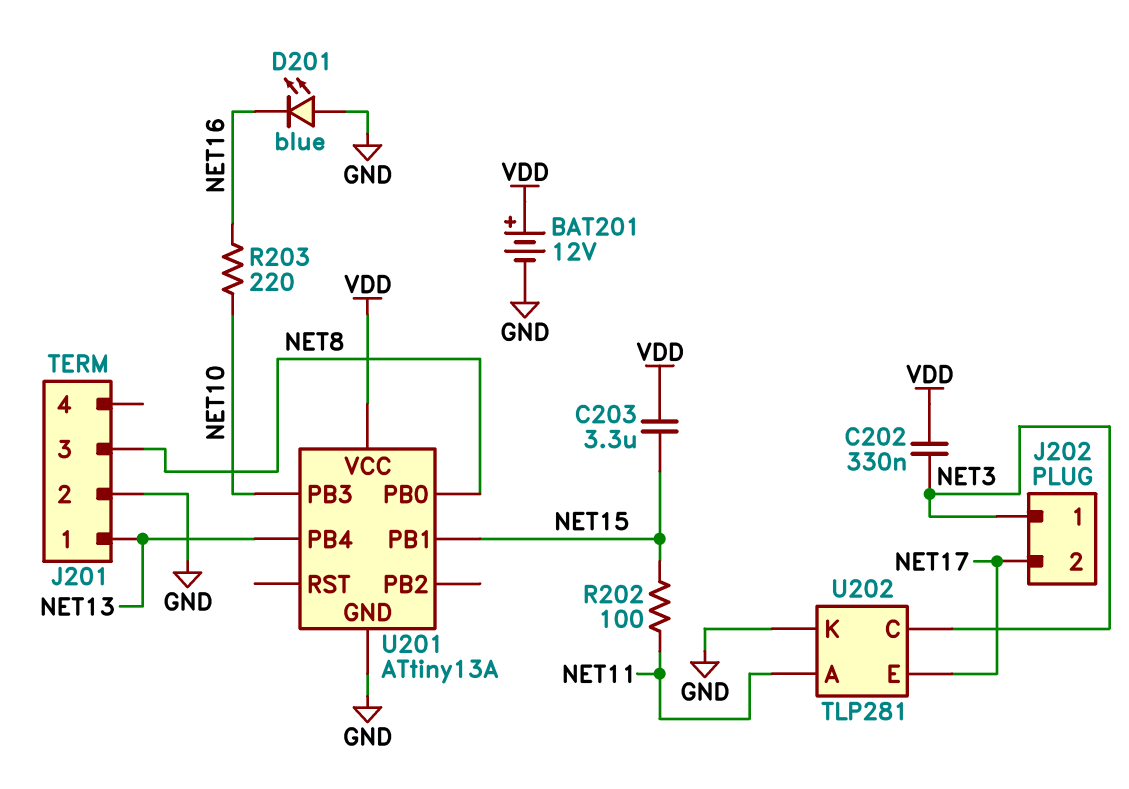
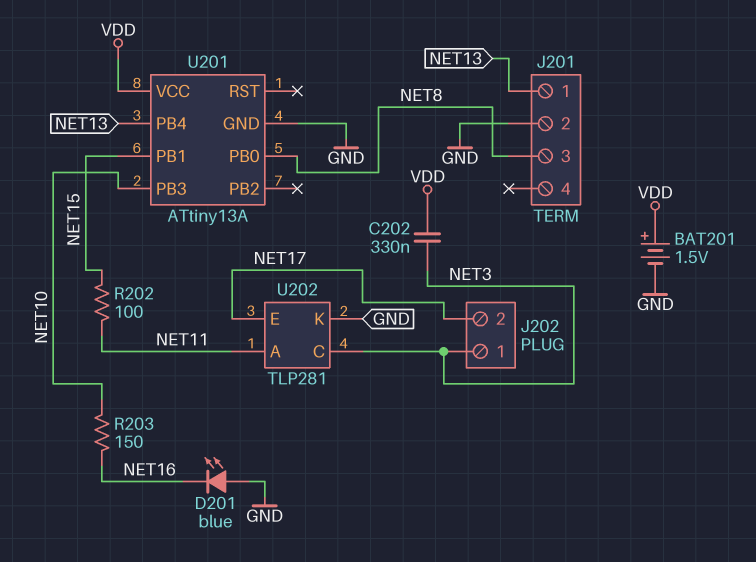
BAT201: 12V (plus VDD, minus GND) -> 1.5V (plus VDD, minus GND)
C203: 3.3uF (NET15, VDD) -> none
R203: 220 (NET10, NET16) -> 150 (NET10, NET16)

